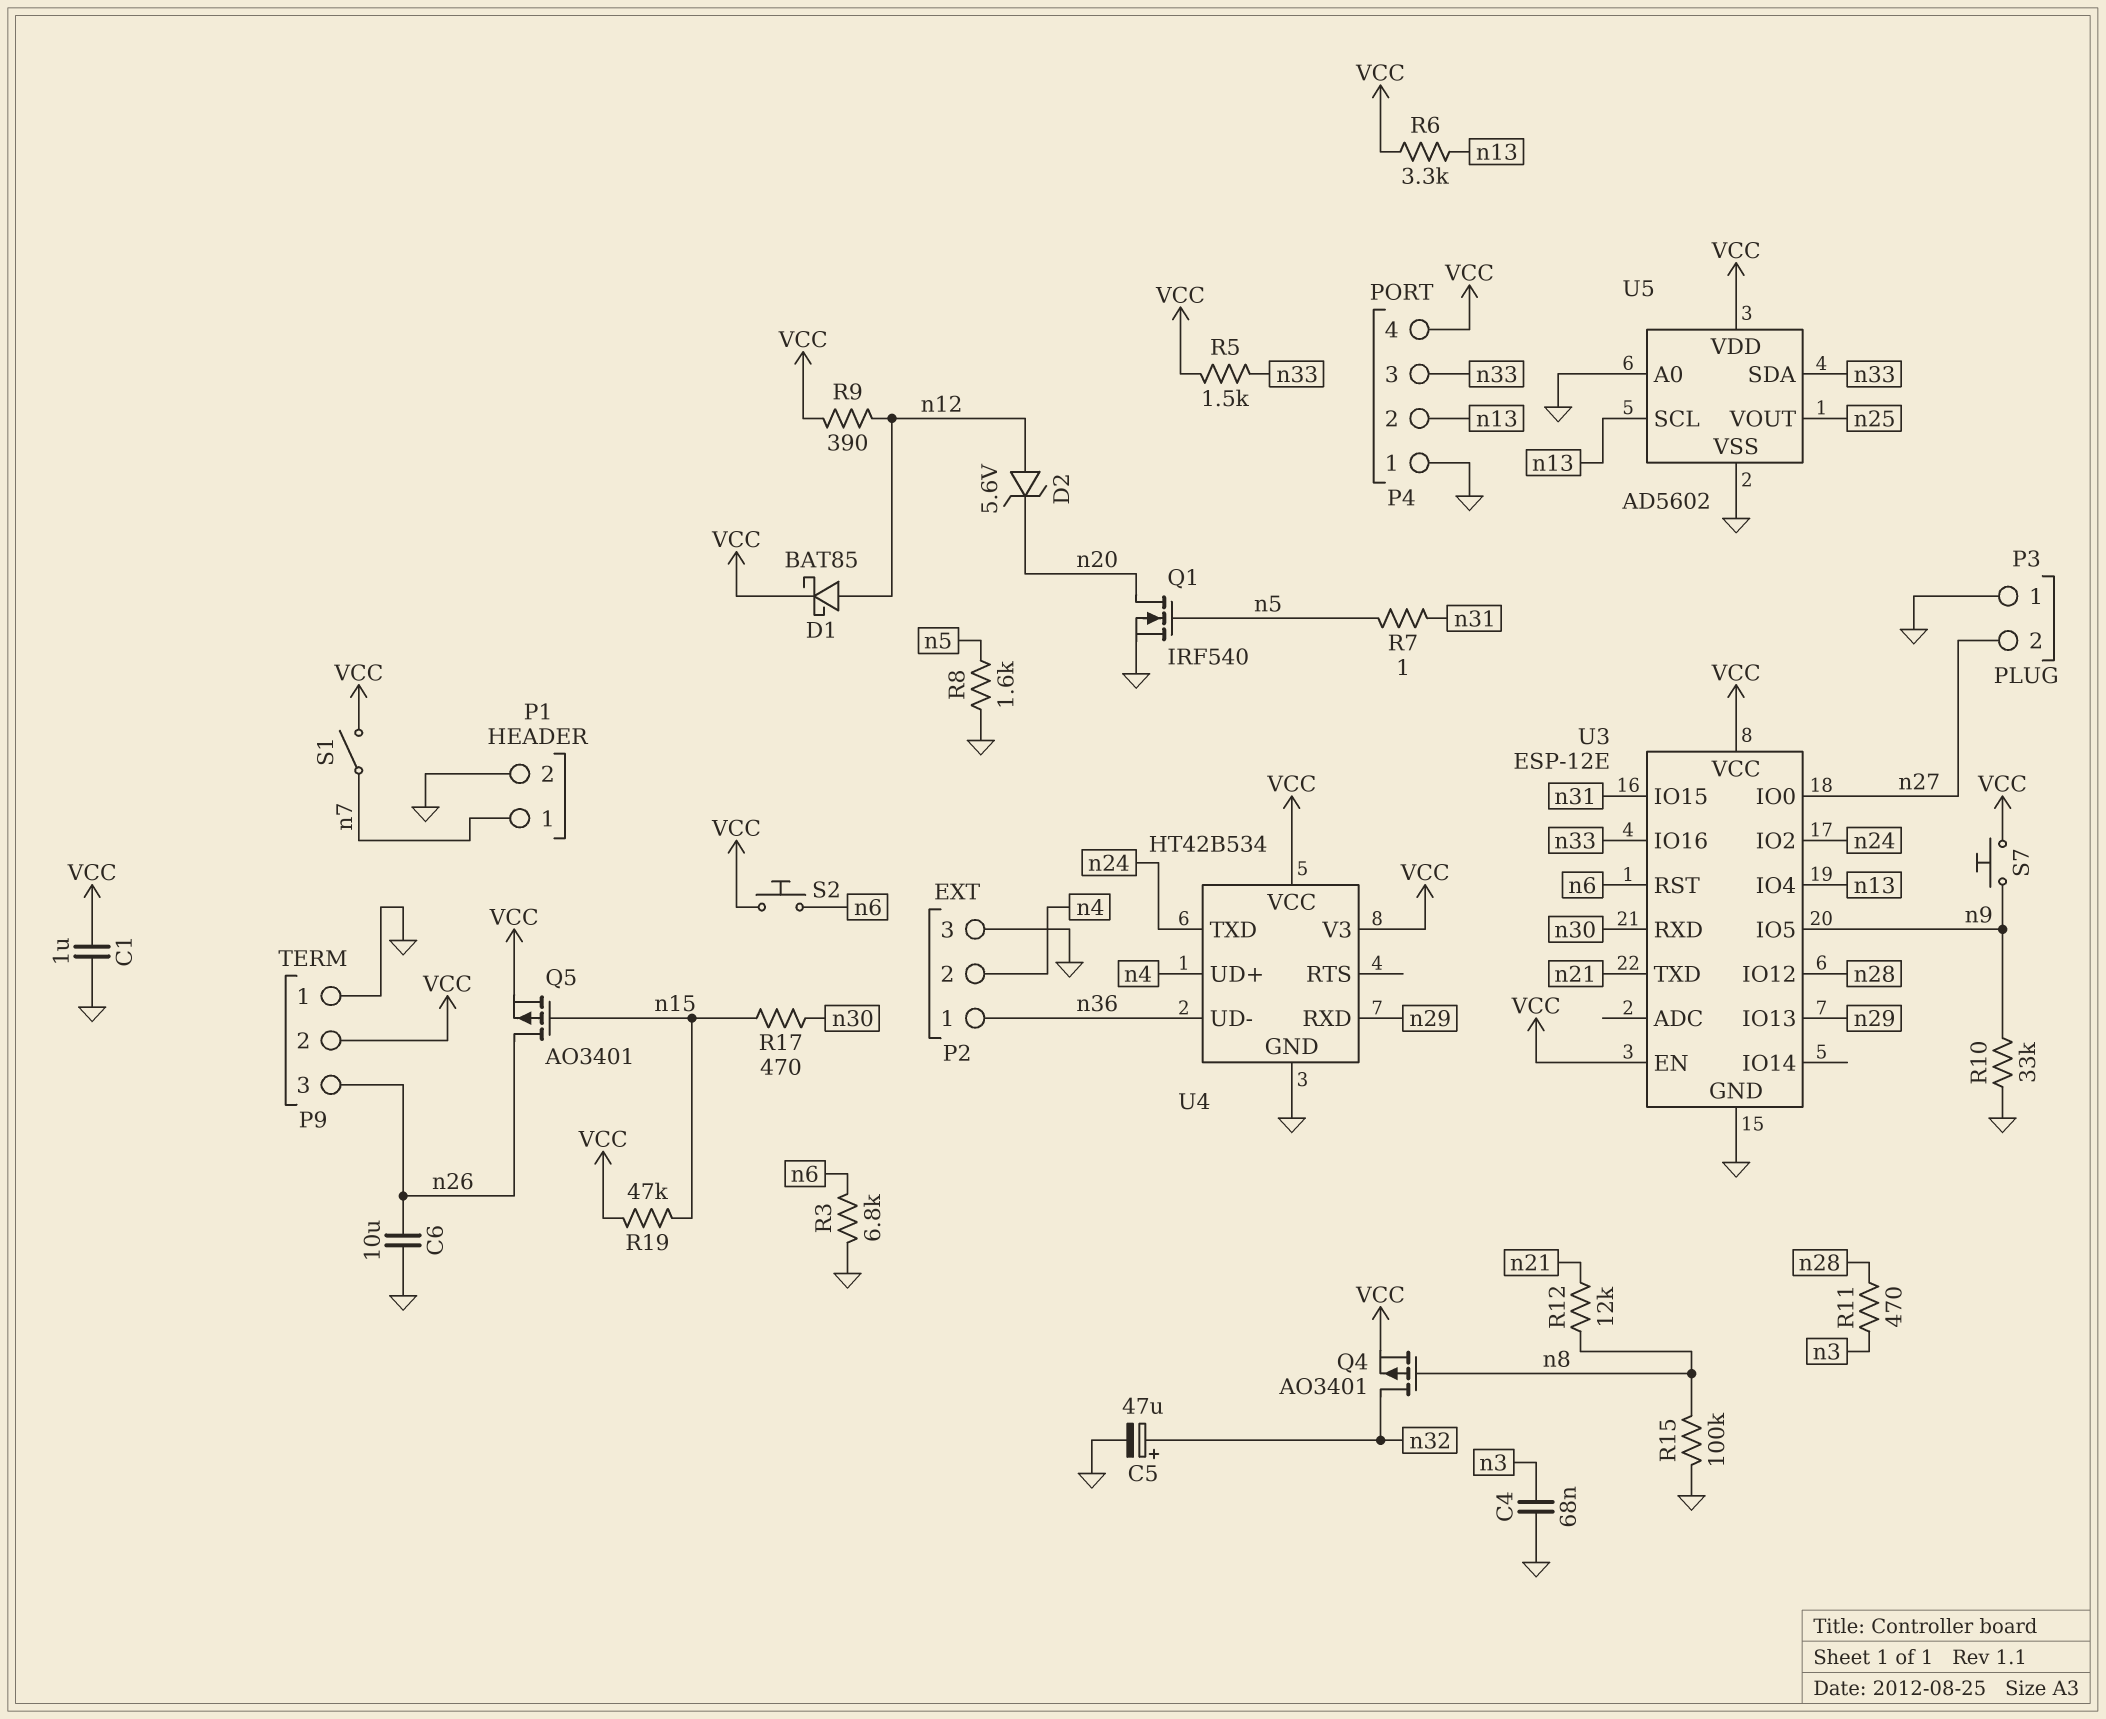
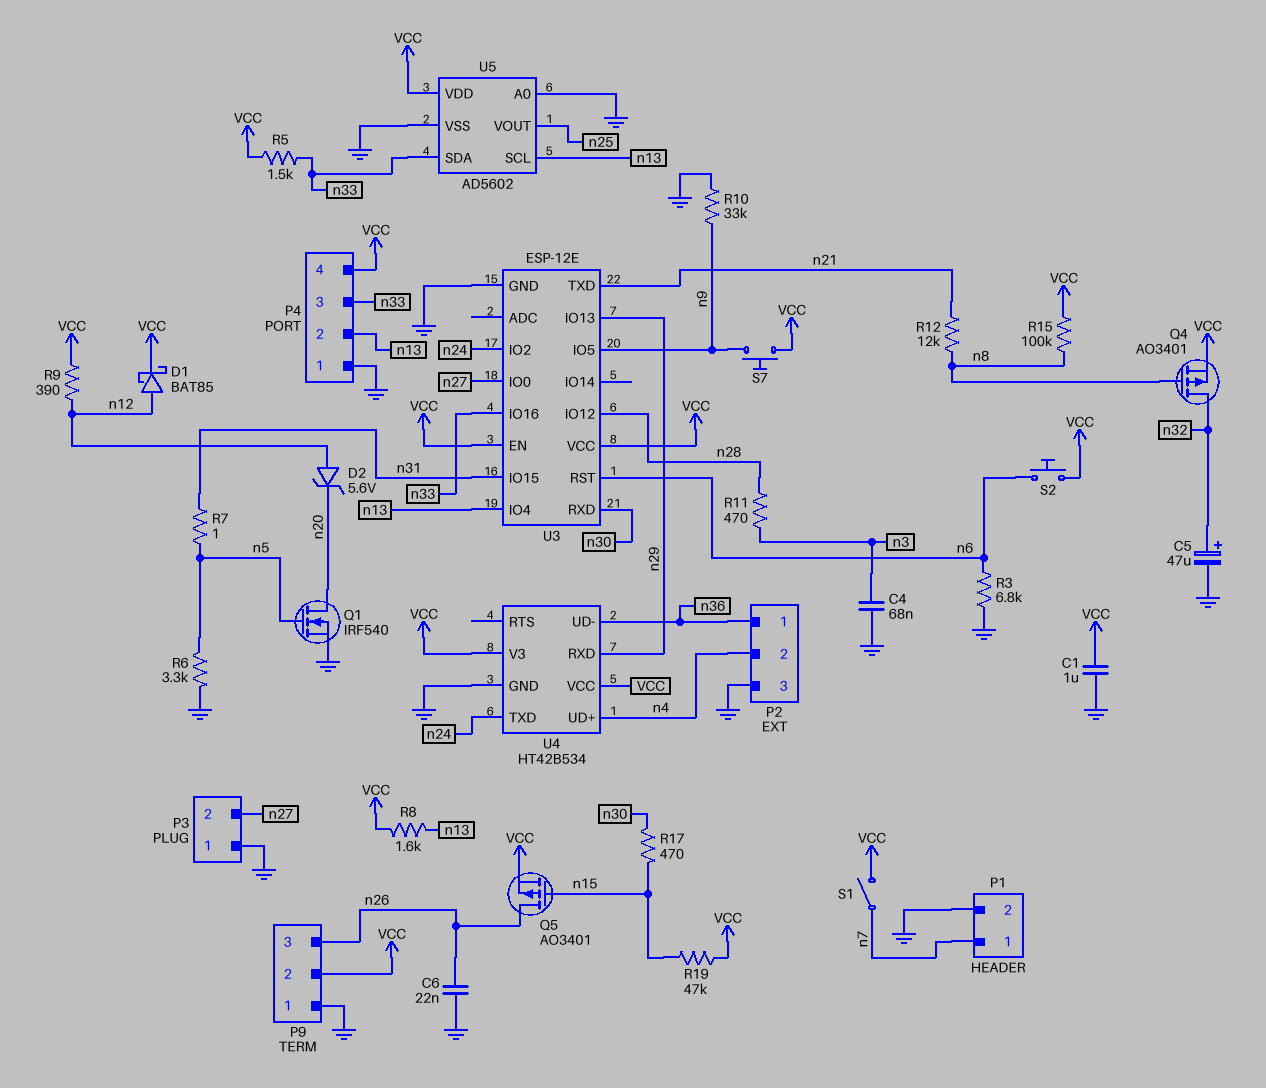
C6: 10uF (GND, n26) -> 22nF (GND, n26)
R6: 3.3k (VCC, n13) -> 3.3k (GND, n5)
R8: 1.6k (GND, n5) -> 1.6k (VCC, n13)
R15: 100k (GND, n8) -> 100k (VCC, n8)

